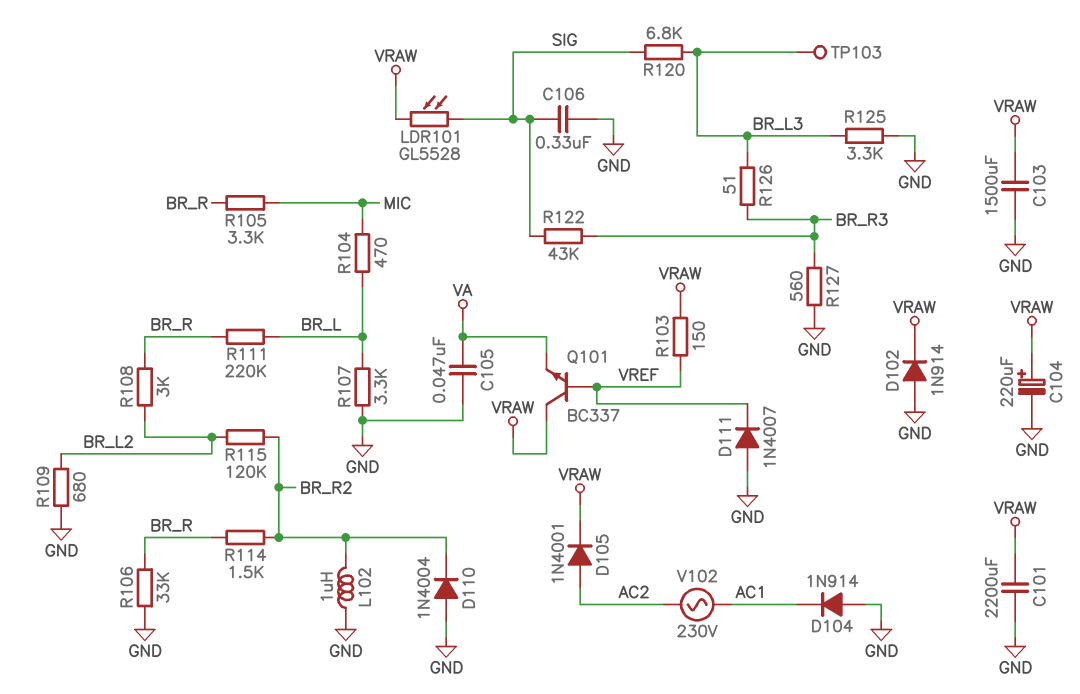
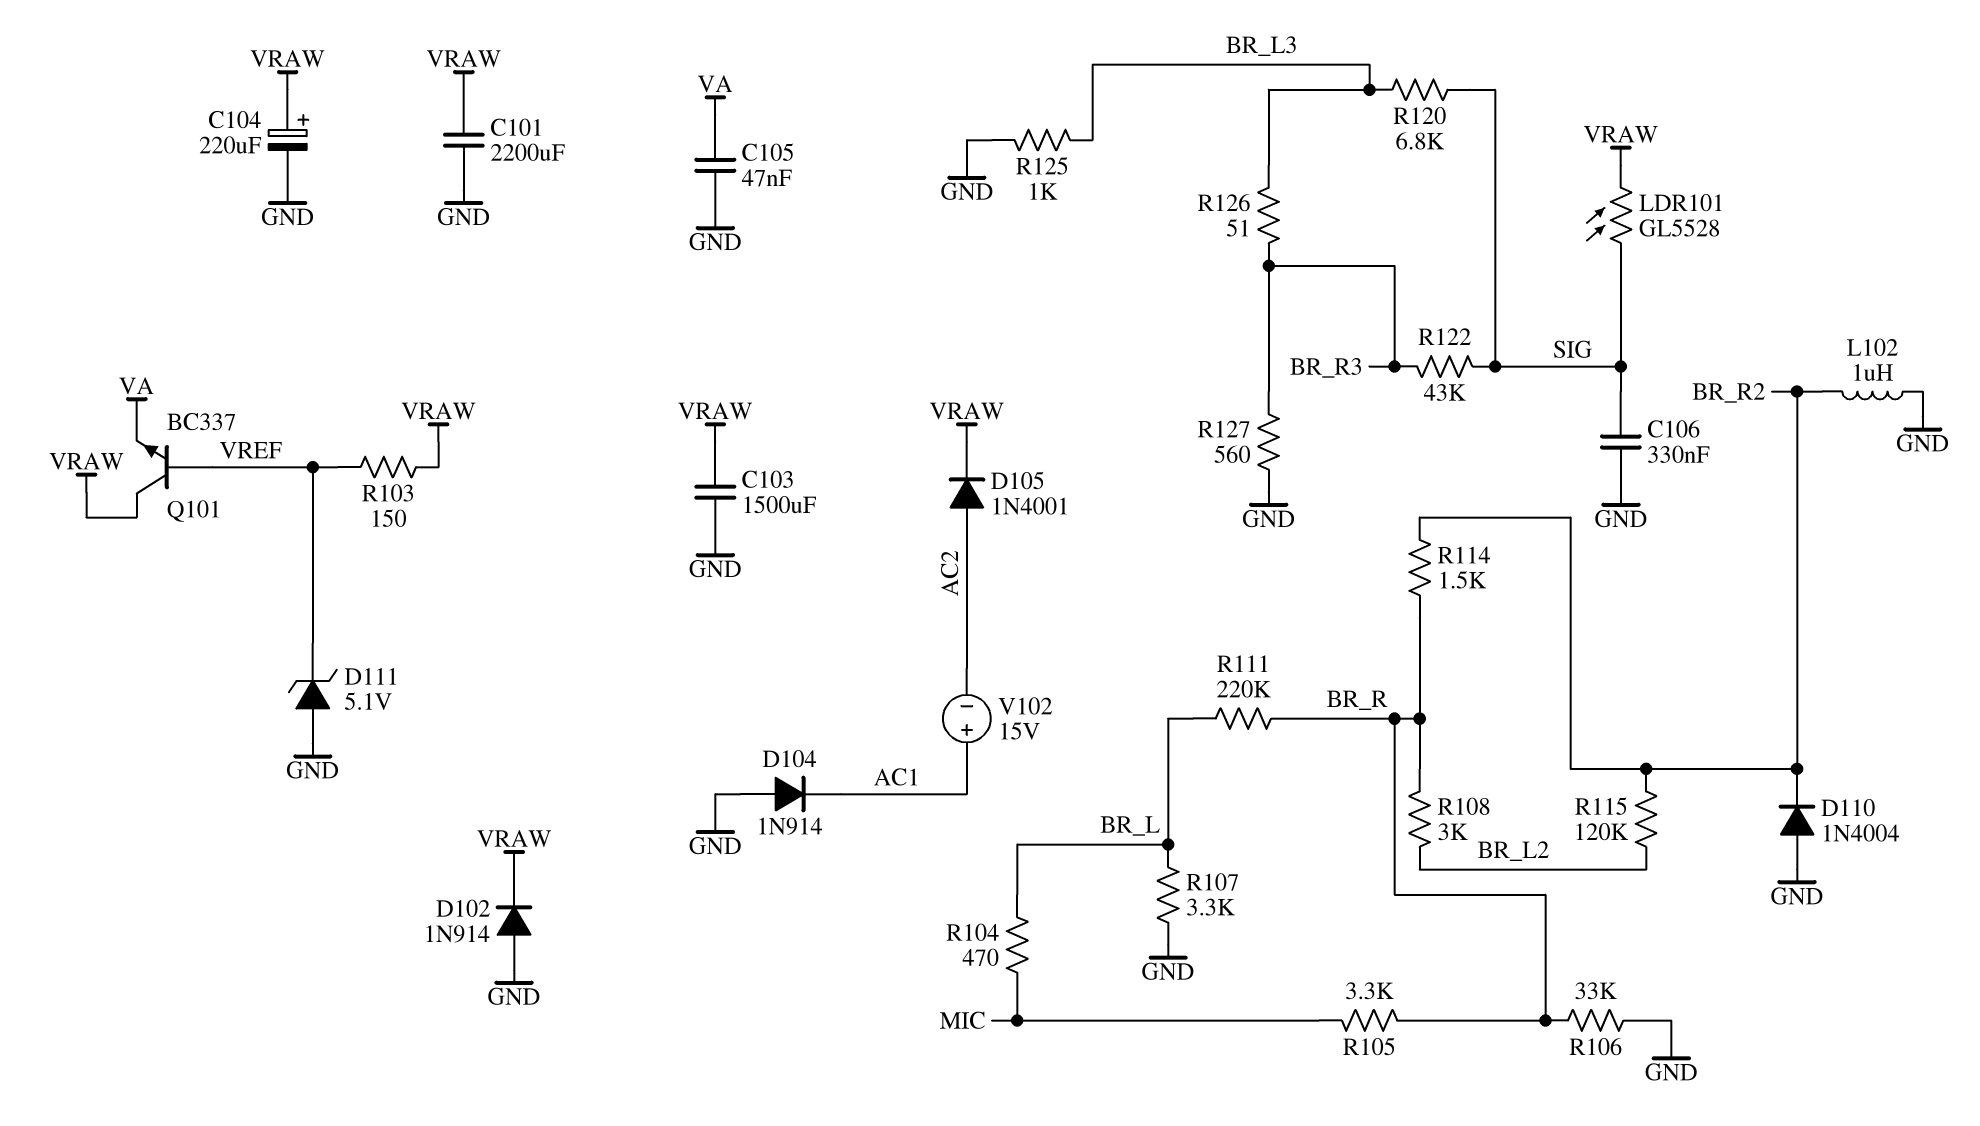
D111: diode 1N4007 (A GND, K VREF) -> zener 5.1V (A GND, K VREF)
R109: 680 (BR_L2, GND) -> none
R125: 3.3k (BR_L3, GND) -> 1k (BR_L3, GND)
TP103: test point (BR_L3) -> none
V102: AC 230V (AC1, AC2) -> 15V (plus AC1, minus AC2)

